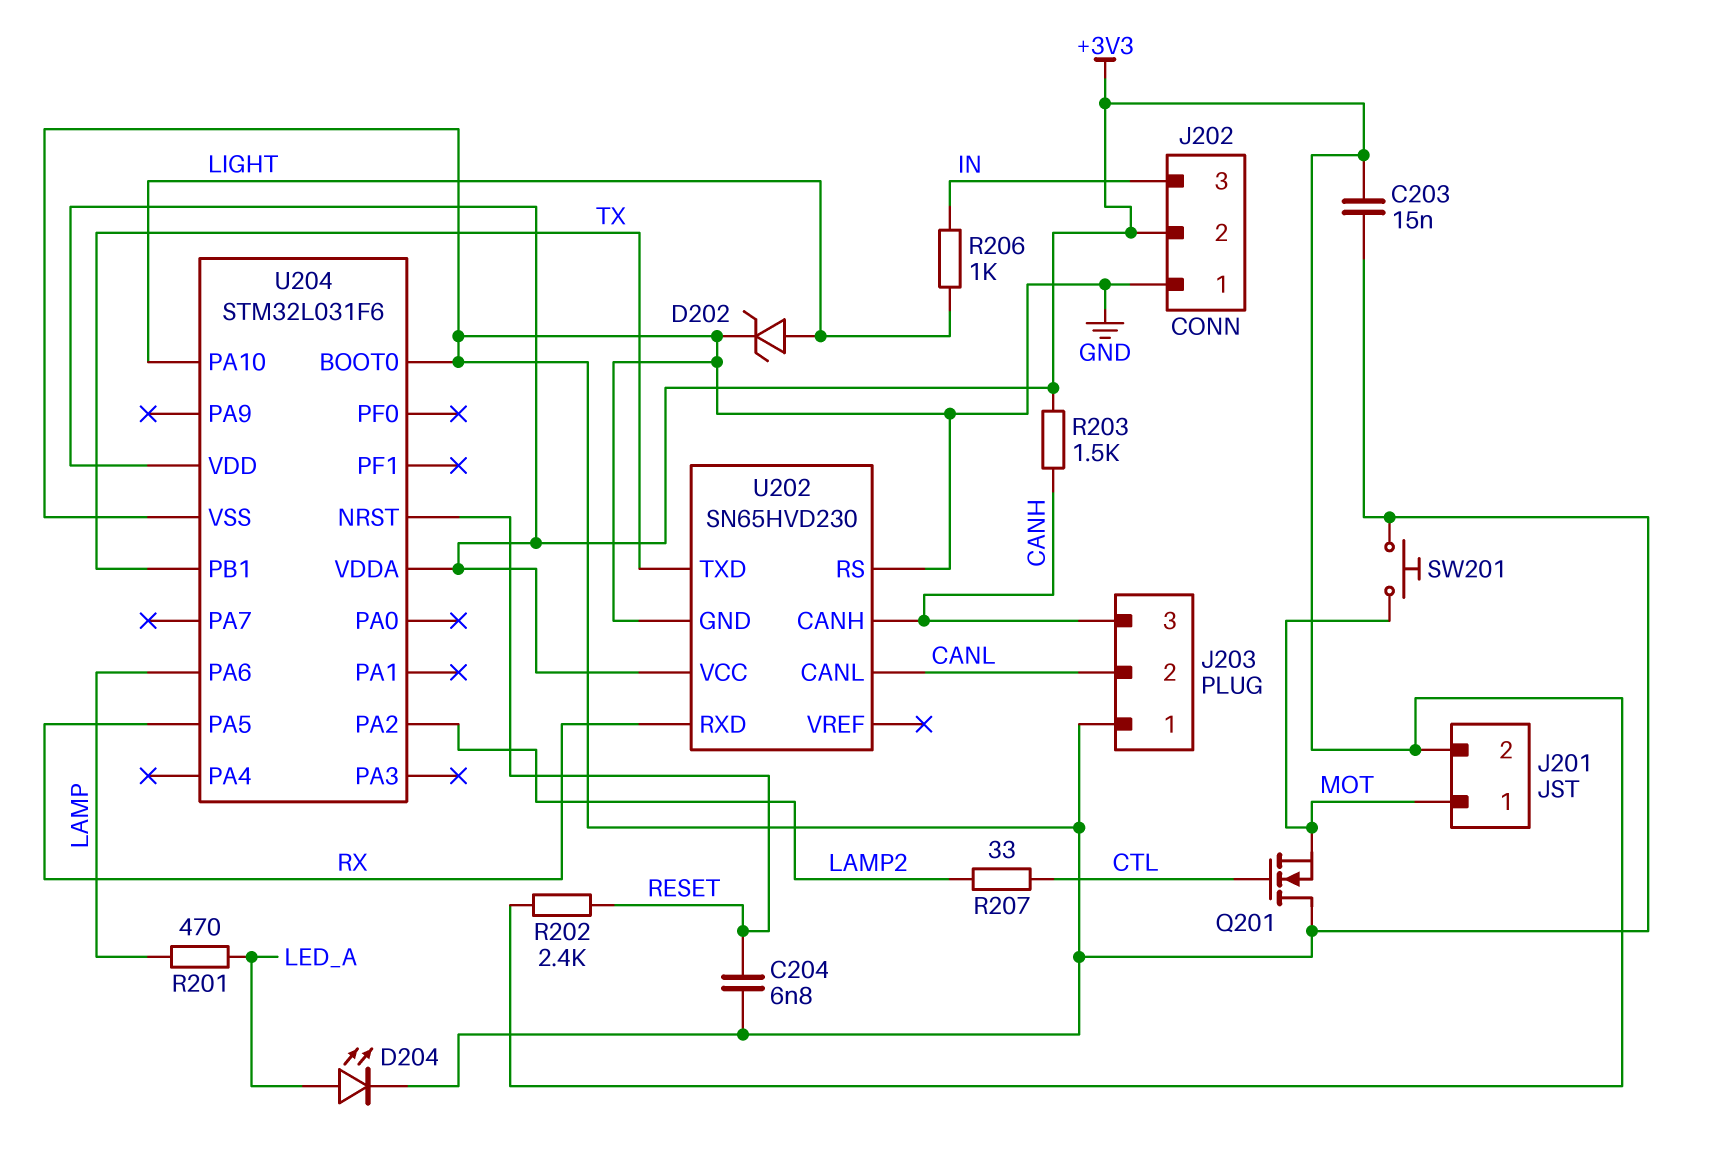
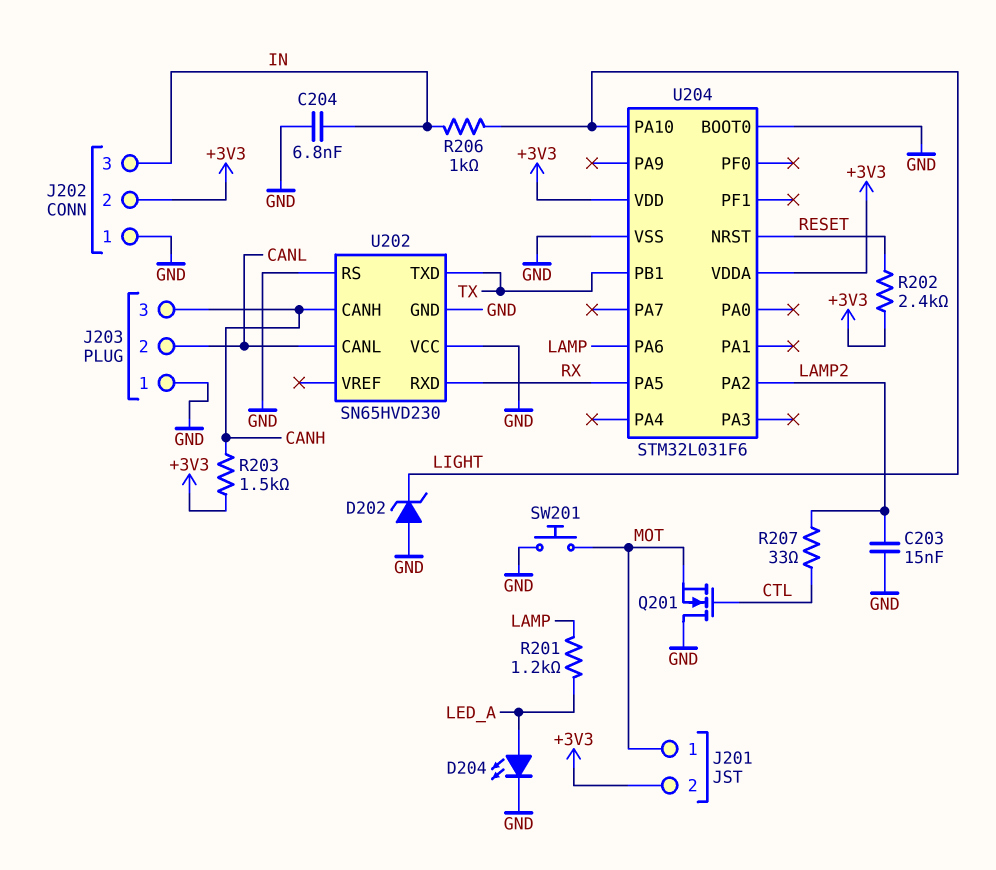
C203: 15nF (+3V3, GND) -> 15nF (GND, LAMP2)
C204: 6.8nF (GND, RESET) -> 6.8nF (GND, IN)
D202: zener (A LIGHT, K GND) -> zener (A GND, K LIGHT)
R201: 470 (LAMP, LED_A) -> 1.2k (LAMP, LED_A)
U202 pin VCC: +3V3 -> GND

